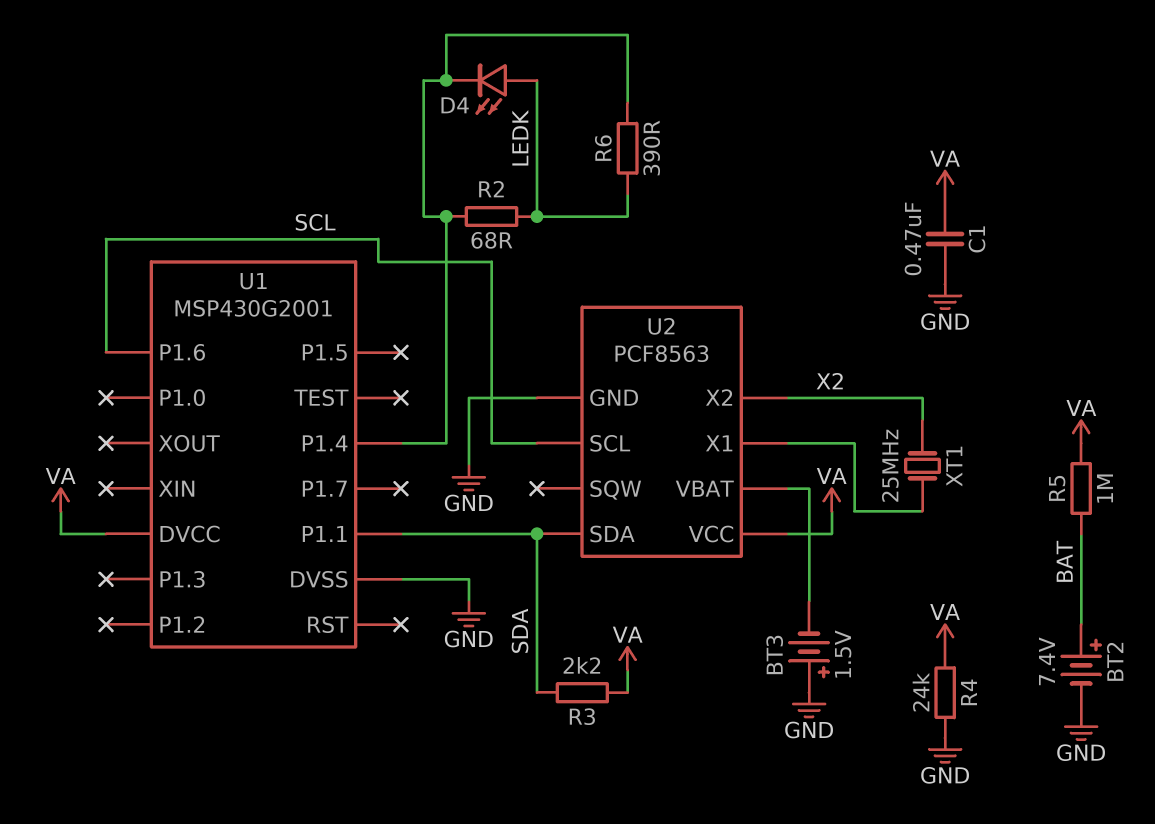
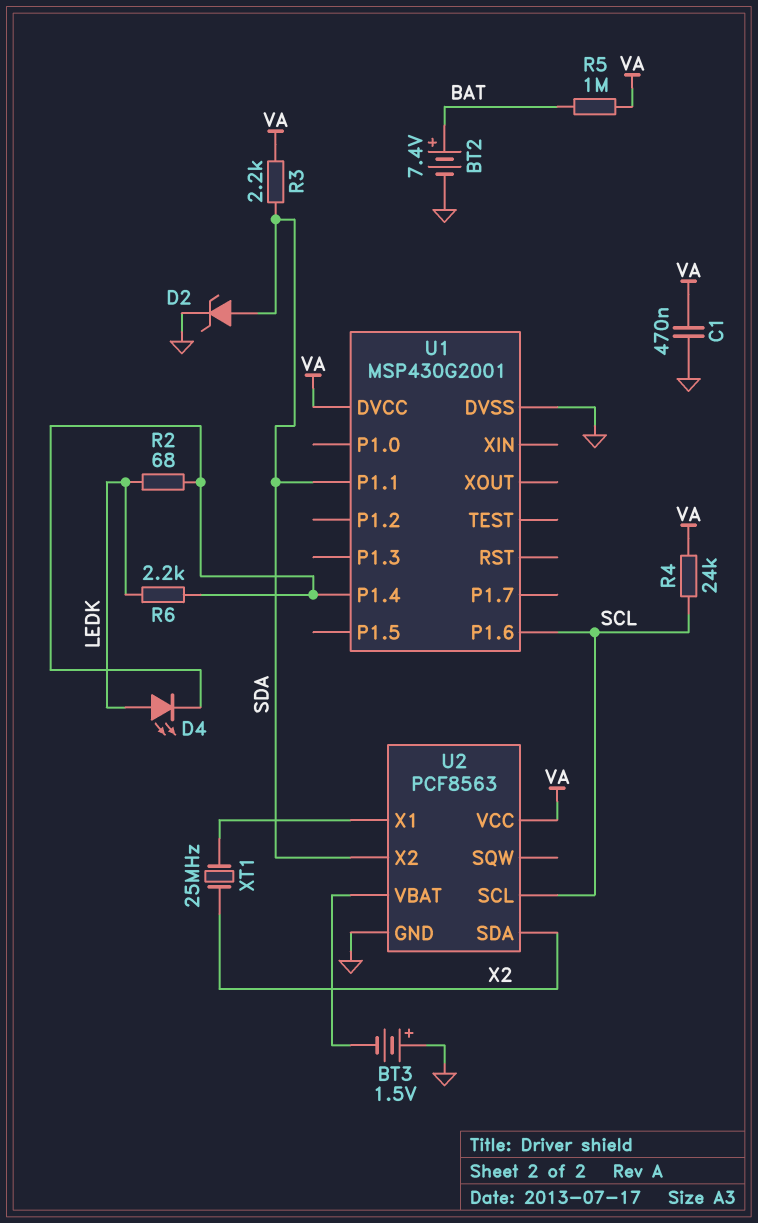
D2: none -> zener (A SDA, K GND)
R4: 24k (GND, VA) -> 24k (SCL, VA)
R6: 390 (LEDK, U1/P1.4) -> 2.2k (LEDK, U1/P1.4)
U2 pin SDA: SDA -> X2
U2 pin X2: X2 -> SDA

